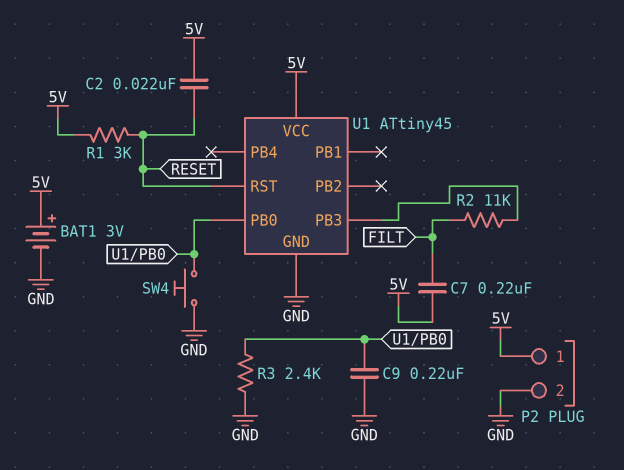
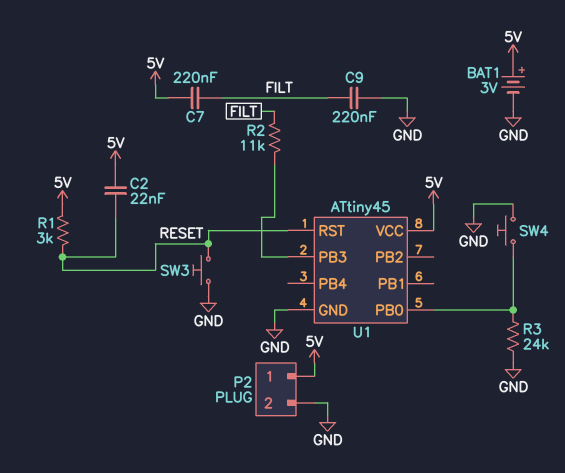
C9: 220nF (GND, U1/PB0) -> 220nF (FILT, GND)
R3: 2.4k (GND, U1/PB0) -> 24k (GND, U1/PB0)
SW3: none -> button (GND, RESET)

